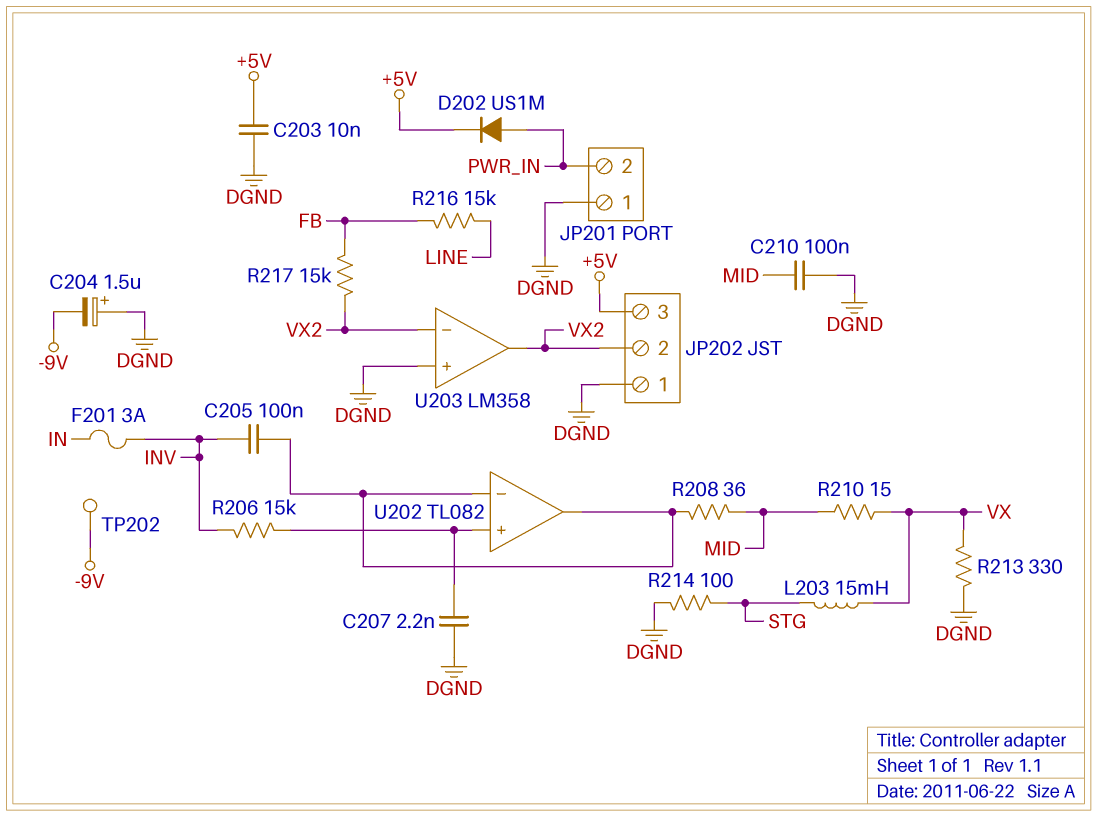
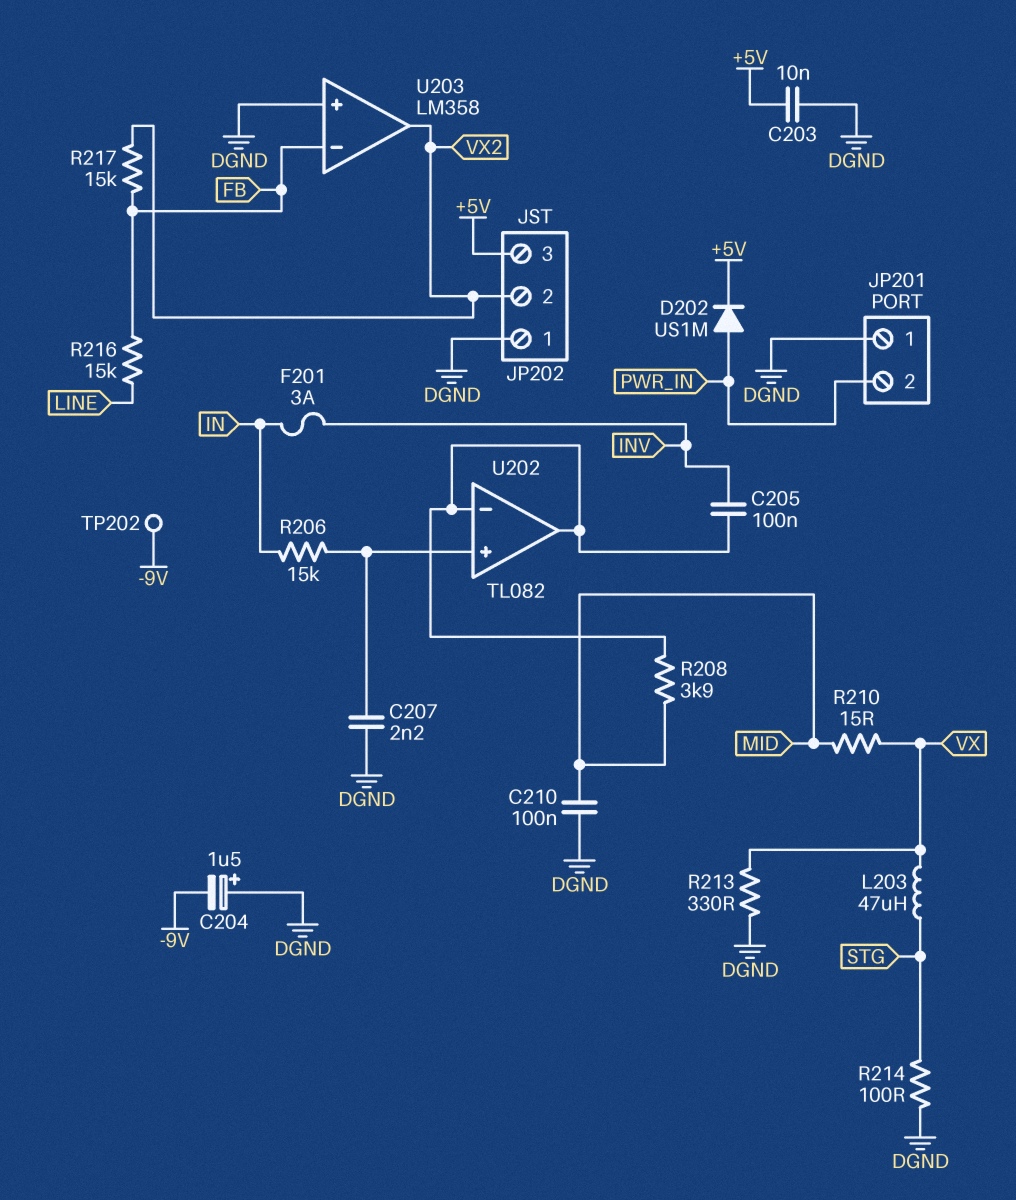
L203: 15mH (STG, VX) -> 47uH (STG, VX)
R206: 15k (INV, U202/in+) -> 15k (IN, U202/in+)
R208: 36 (MID, U202/in-) -> 3.9k (MID, U202/in-)
U203 pin in-: VX2 -> FB

